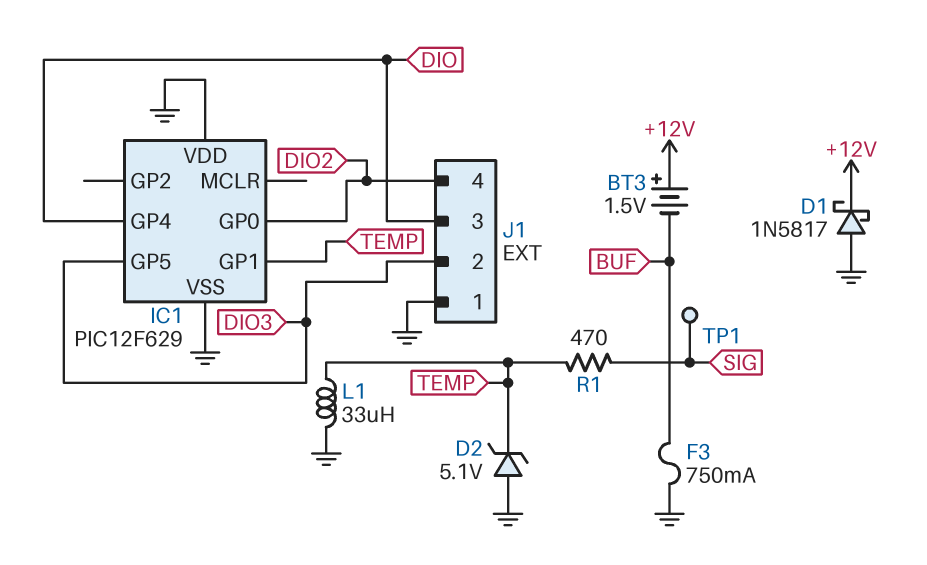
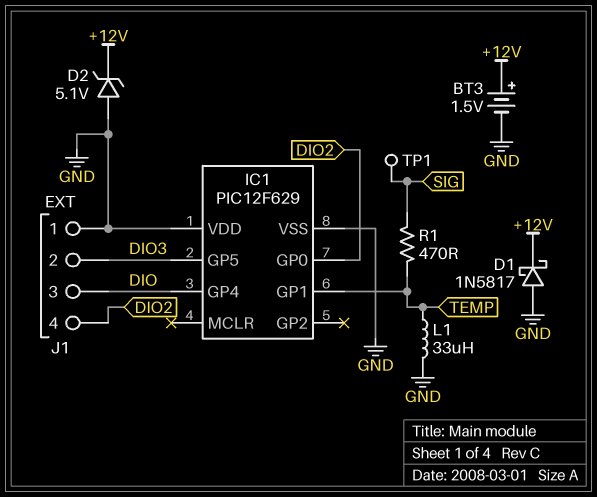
BT3: 1.5V (plus +12V, minus BUF) -> 1.5V (plus +12V, minus GND)
D2: zener 5.1V (A GND, K TEMP) -> zener 5.1V (A GND, K +12V)
F3: 750mA (BUF, GND) -> none

